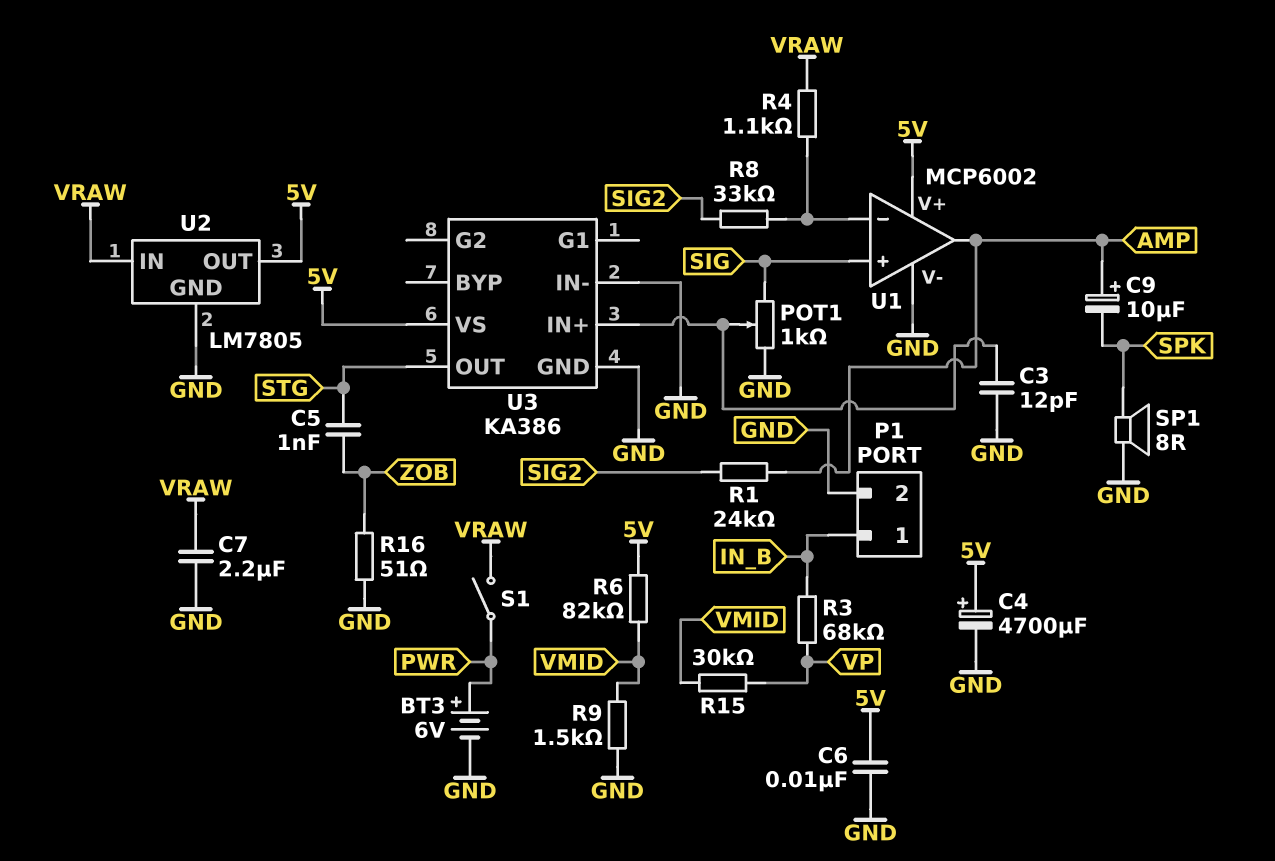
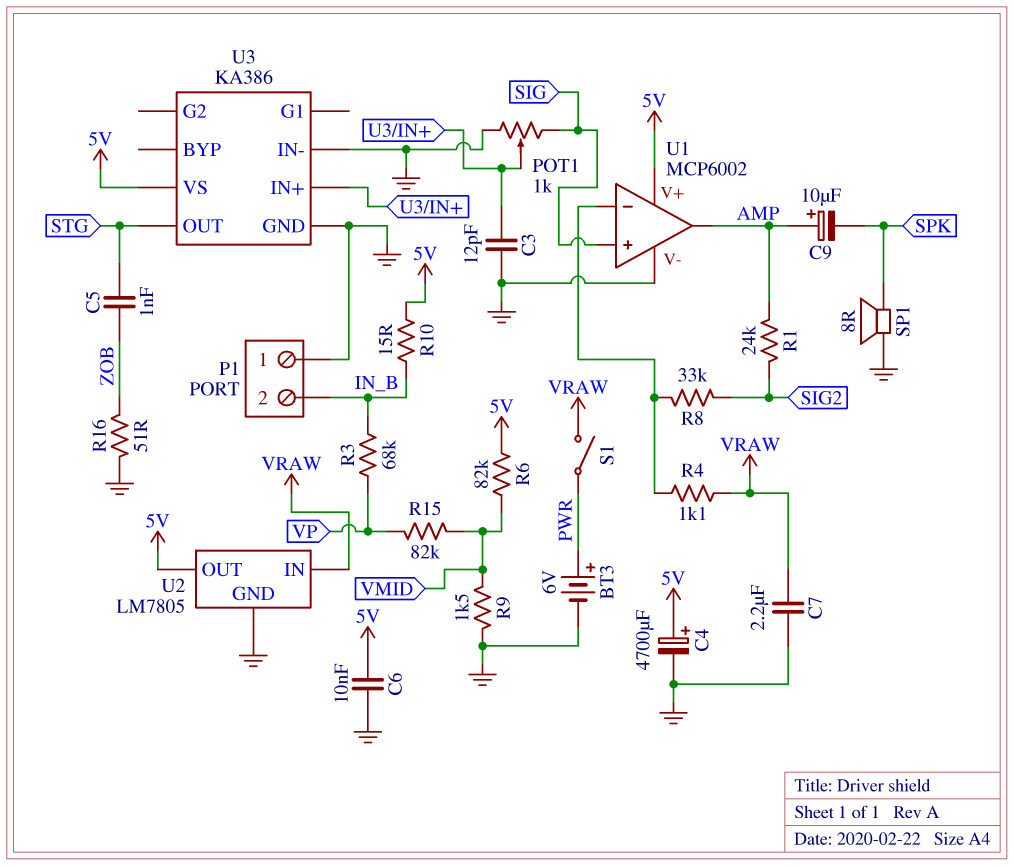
P1 pin 1: IN_B -> GND
P1 pin 2: GND -> IN_B
R10: none -> 15 (5V, IN_B)
R15: 30k (VMID, VP) -> 82k (VMID, VP)

